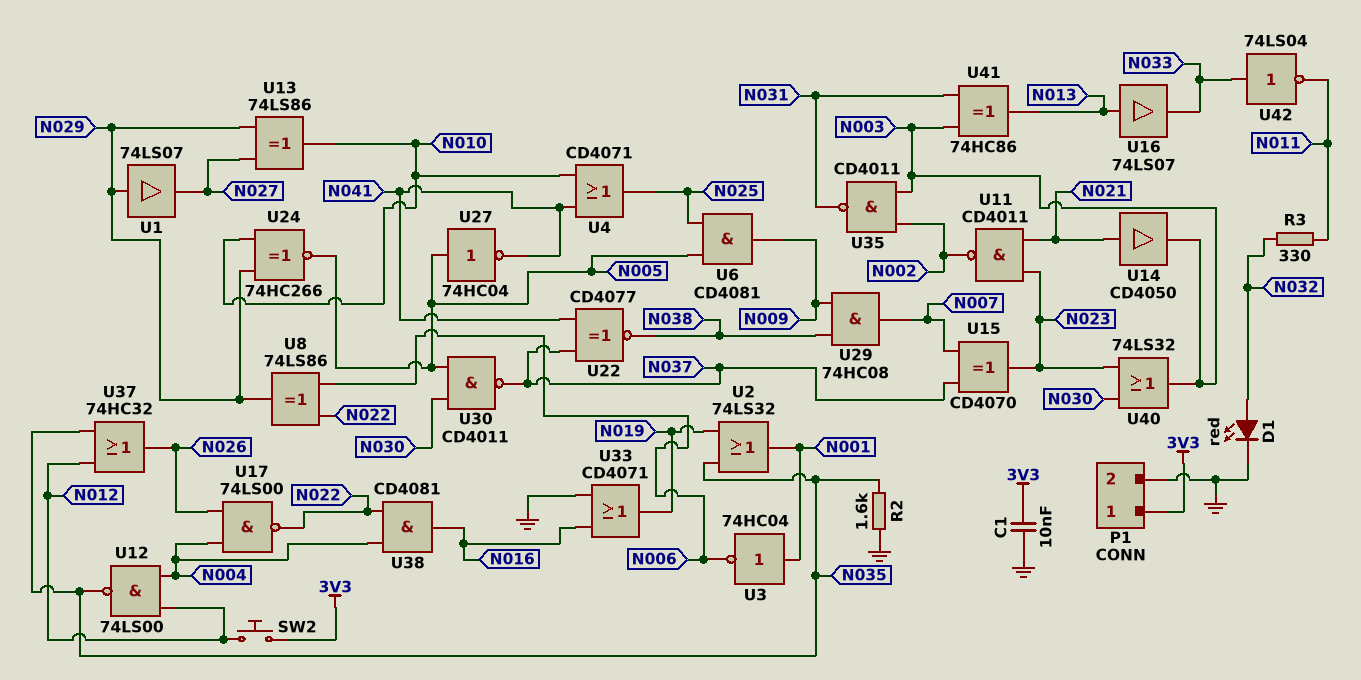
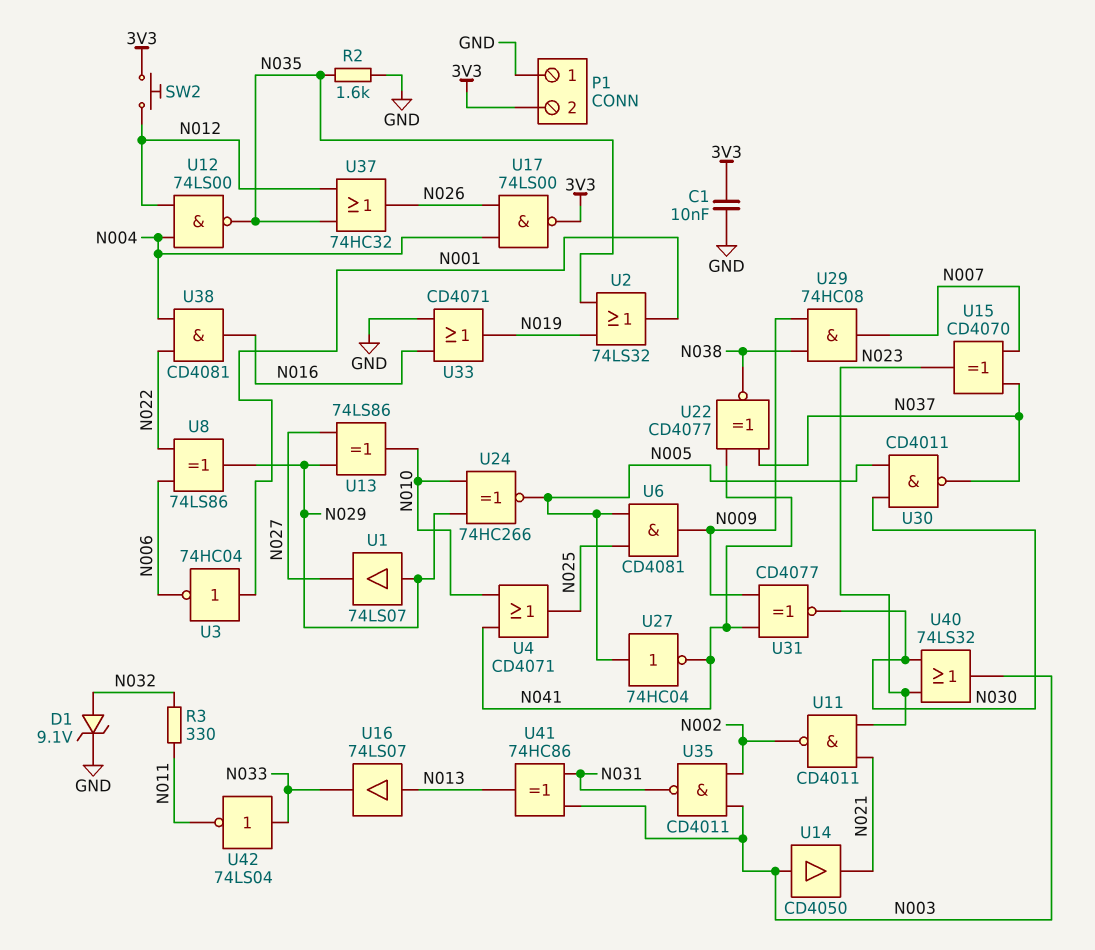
D1: LED red (A N032, K GND) -> zener 9.1V (A N032, K GND)
P1 pin 1: 3V3 -> GND
P1 pin 2: GND -> 3V3
U14: buffer CD4050 (in N021, out N003) -> buffer CD4050 (in N003, out N021)
U17: NAND 74LS00 (in N004, in N026, out N022) -> NAND 74LS00 (in N004, in N026, out 3V3)
U31: none -> XNOR CD4077 (in N009, in N041, out N030)

